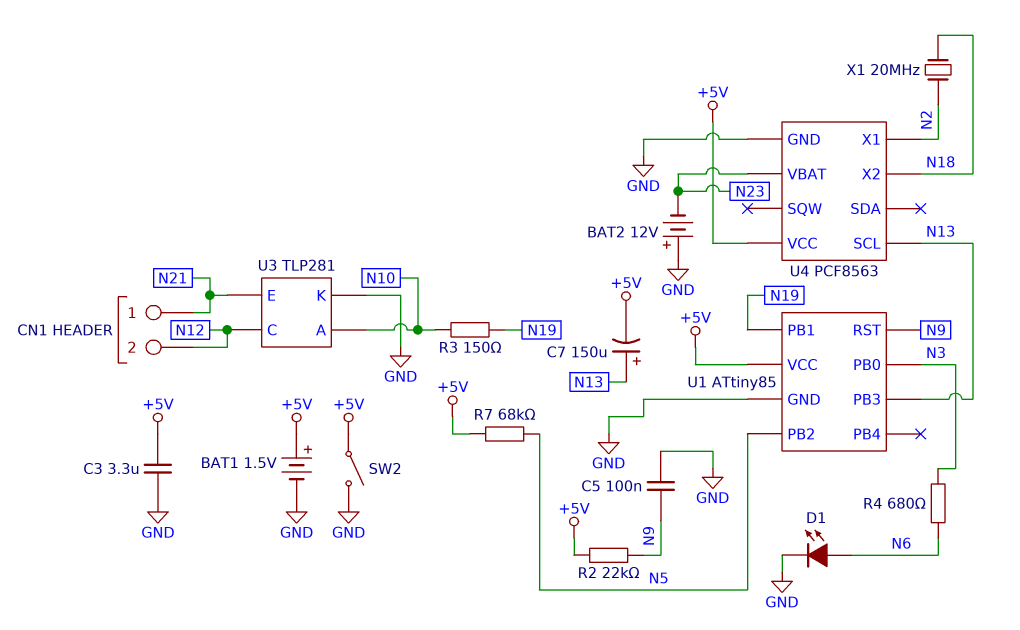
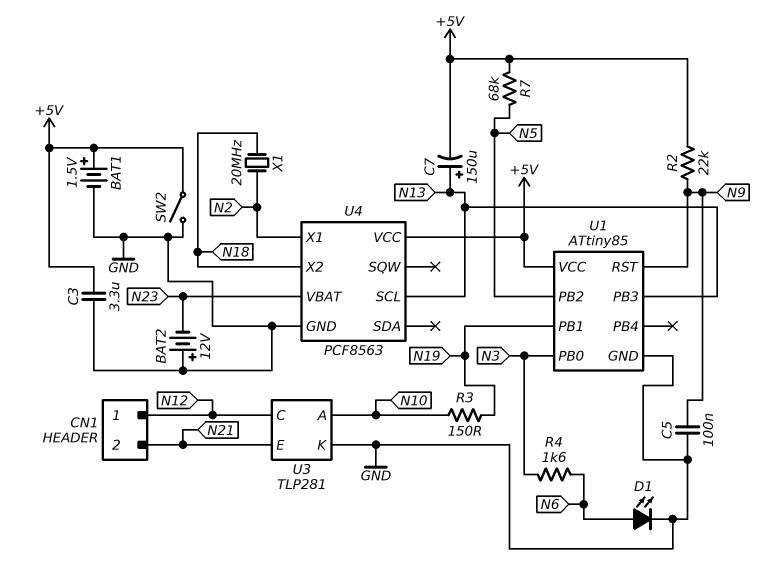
CN1 pin 1: N21 -> N12
CN1 pin 2: N12 -> N21
R4: 680 (N3, N6) -> 1.6k (N3, N6)

